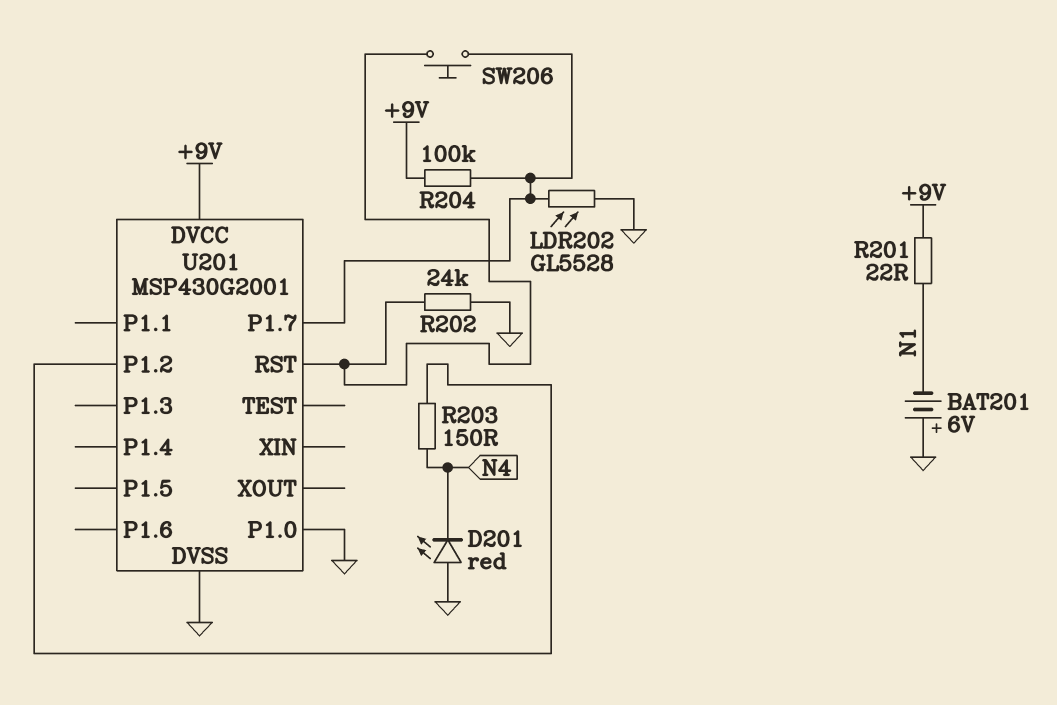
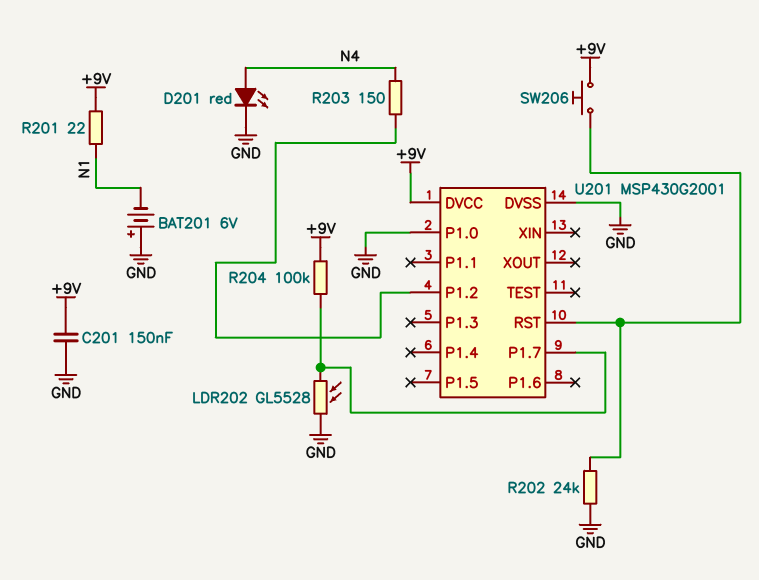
C201: none -> 150nF (+9V, GND)
D201: LED red (A GND, K N4) -> LED red (A N4, K GND)
SW206: button (U201/P1.7, U201/RST) -> button (+9V, U201/RST)

